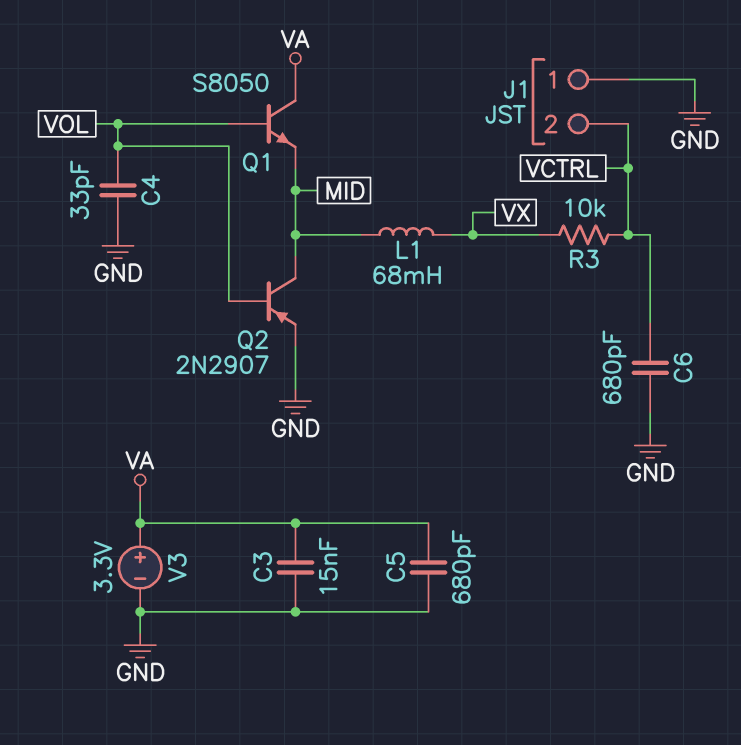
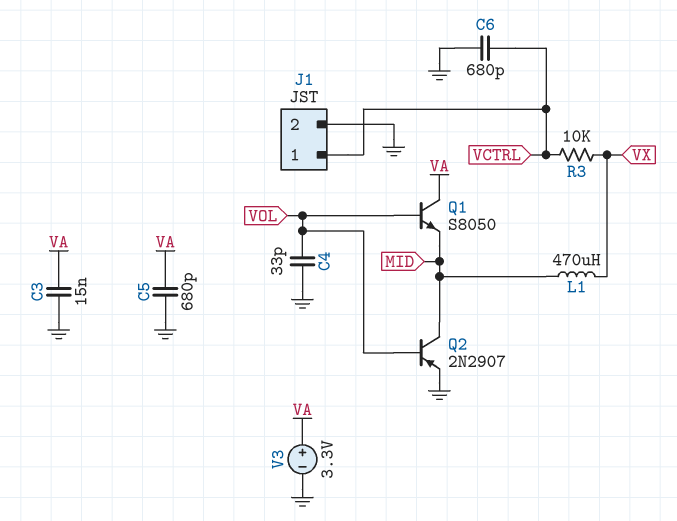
J1 pin 1: GND -> VCTRL
J1 pin 2: VCTRL -> GND
L1: 68mH (MID, VX) -> 470uH (MID, VX)

